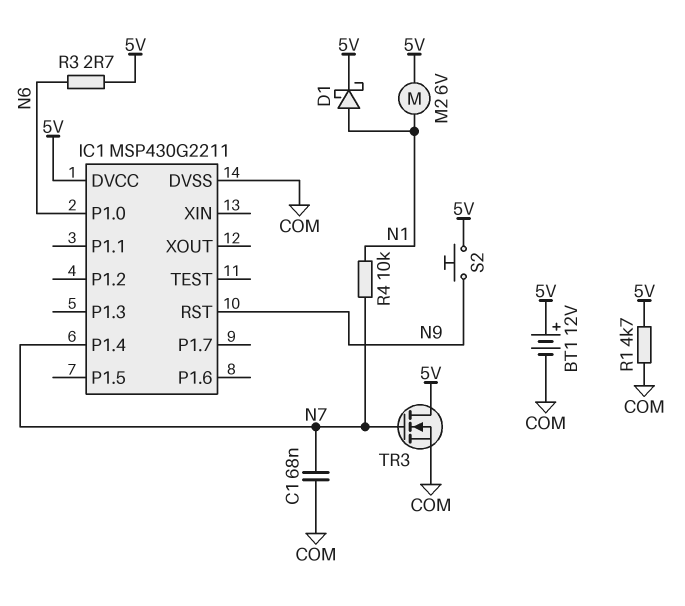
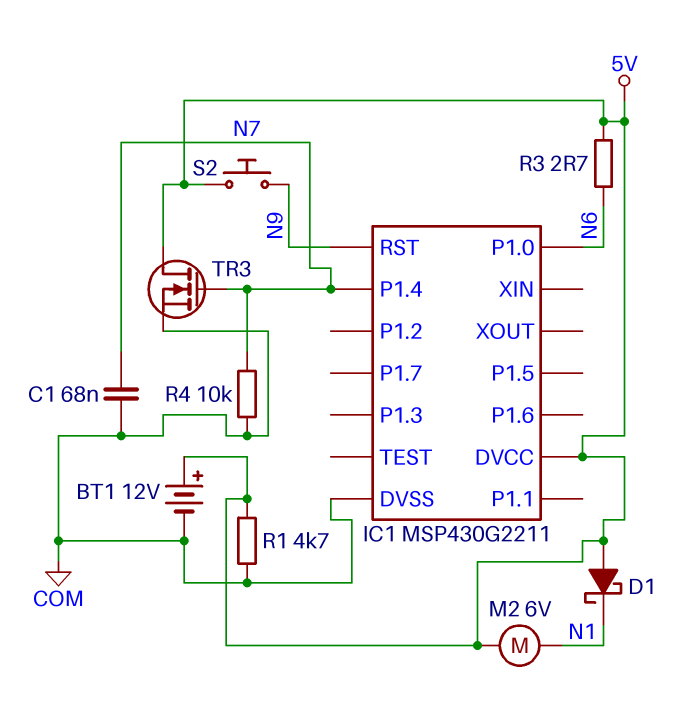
D1: schottky (A N1, K 5V) -> schottky (A 5V, K N1)
R4: 10k (N1, N7) -> 10k (COM, N7)

